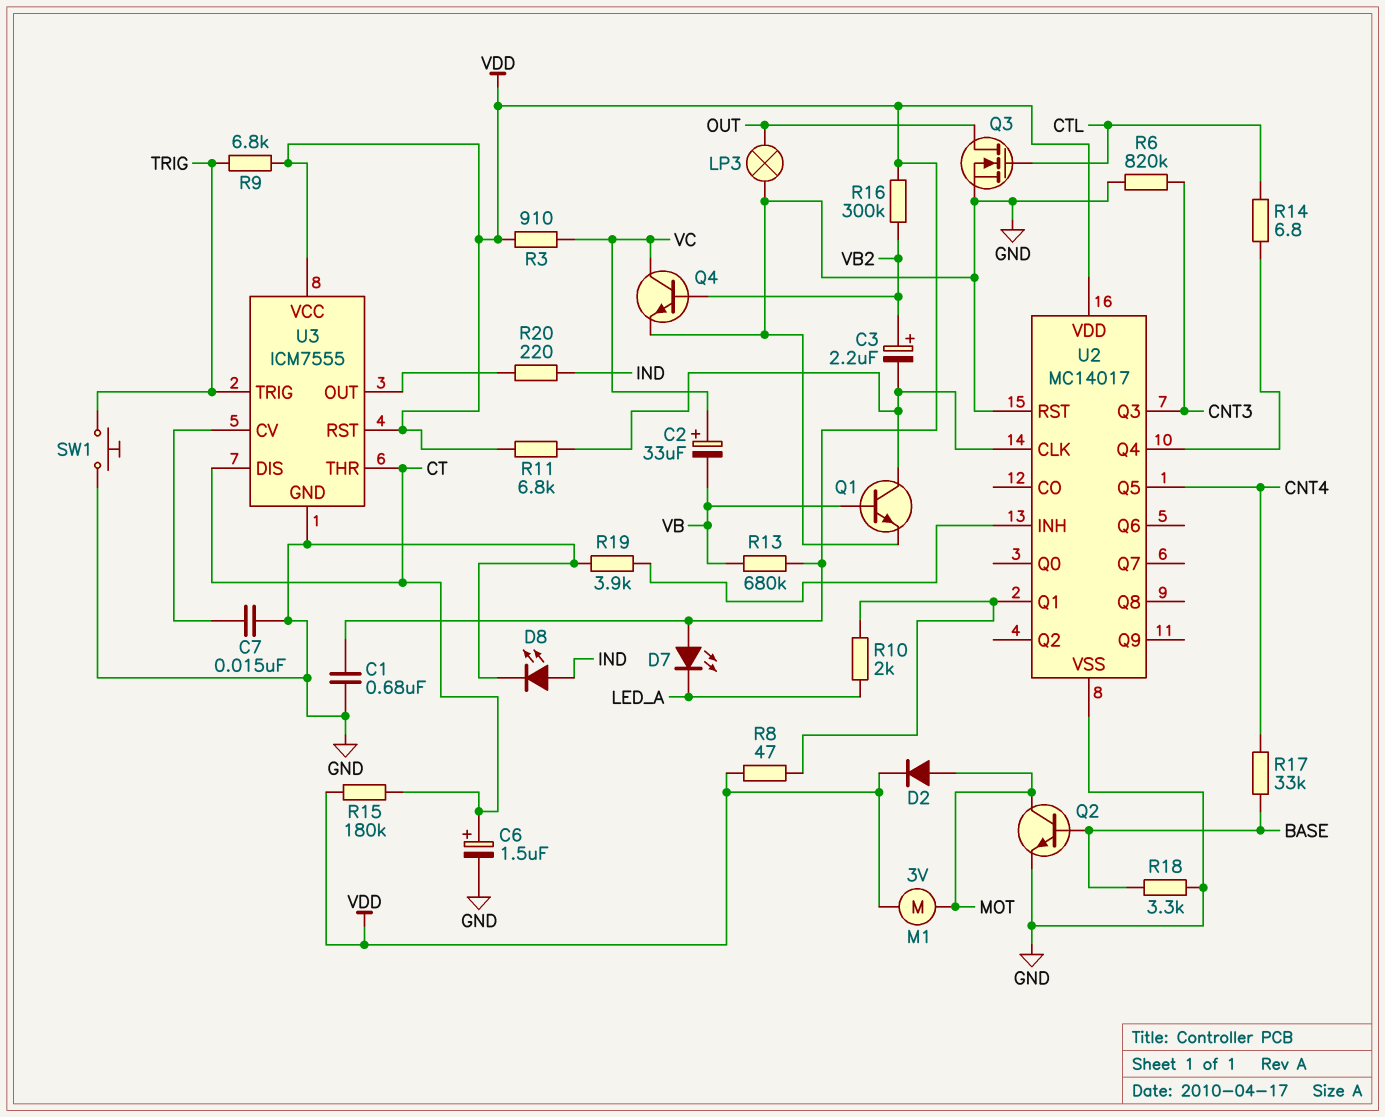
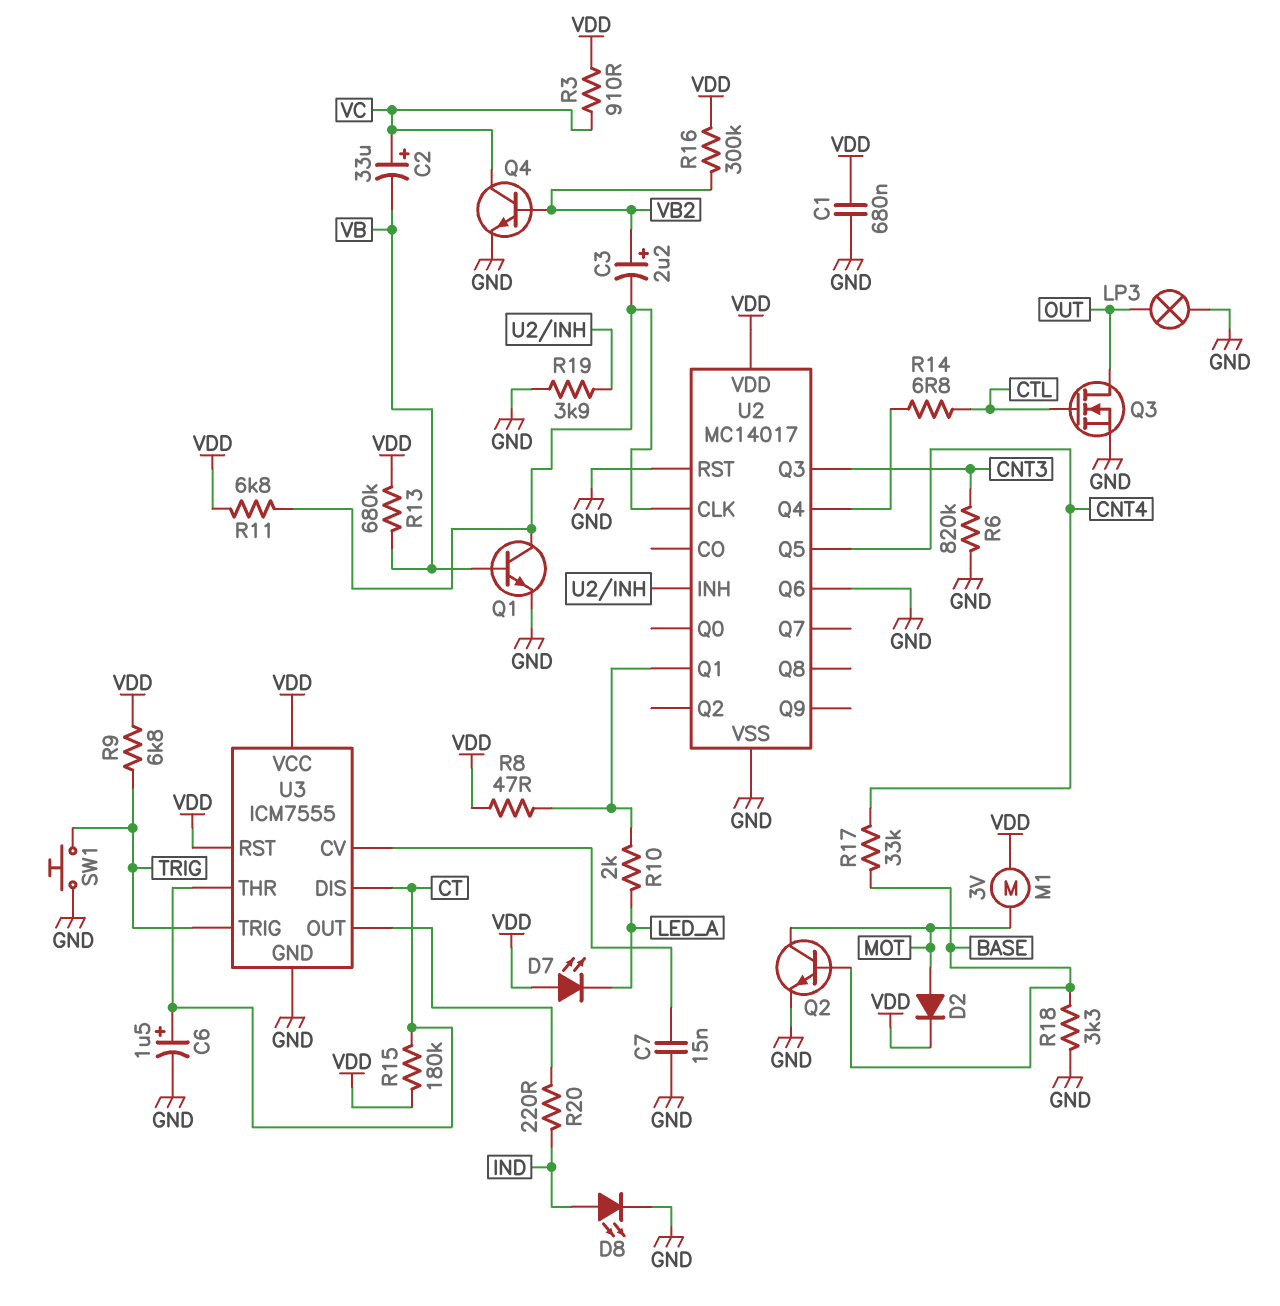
U2 pin Q6: none -> GND

